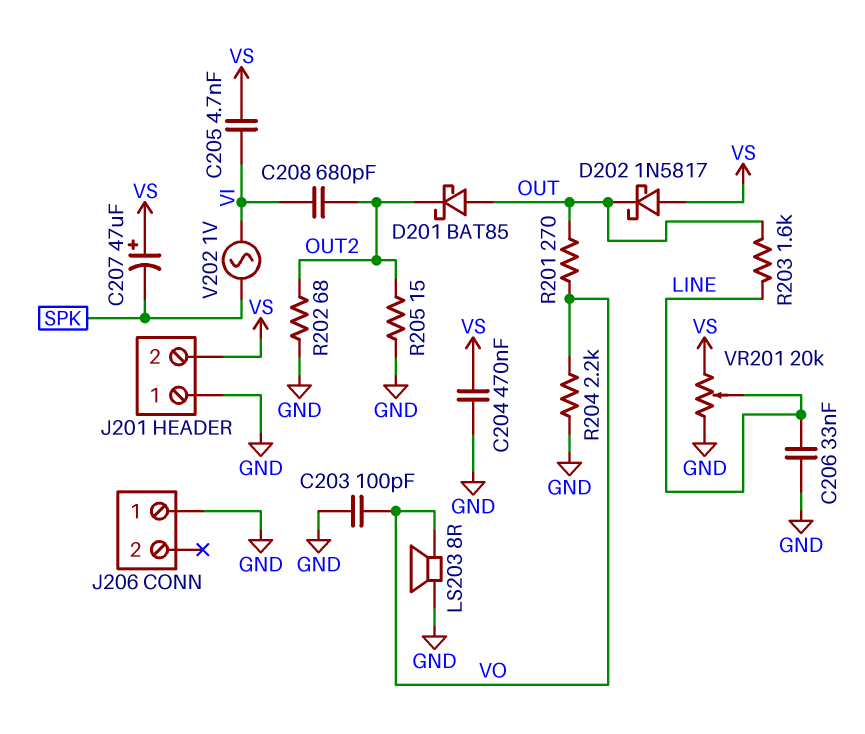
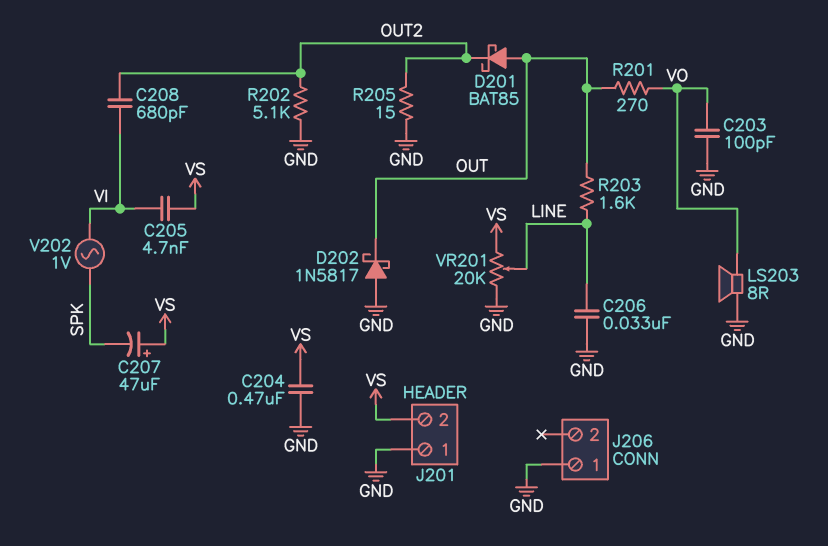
D202: schottky 1N5817 (A VS, K OUT) -> schottky 1N5817 (A GND, K OUT)
R202: 68 (GND, OUT2) -> 5.1k (GND, OUT2)
R204: 2.2k (GND, VO) -> none

